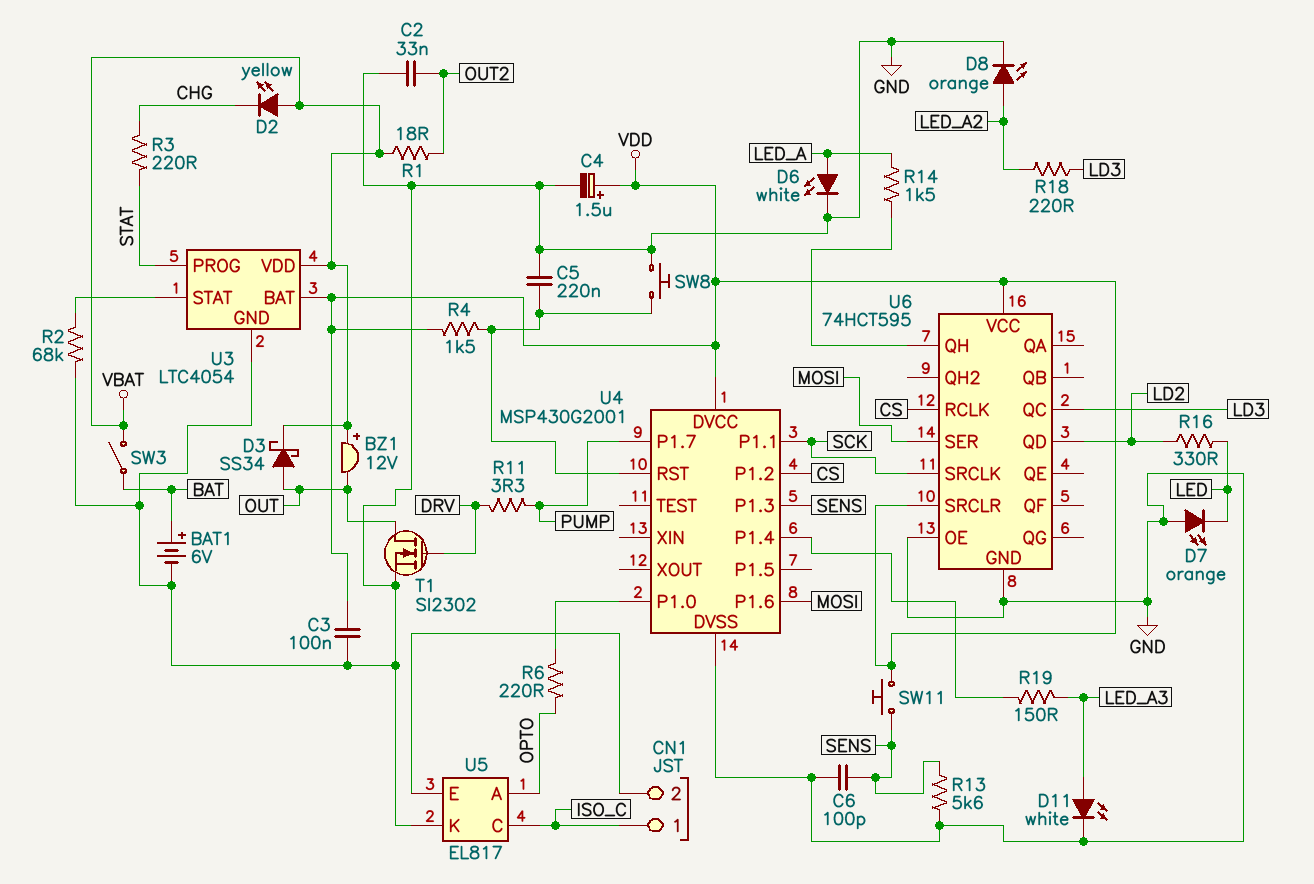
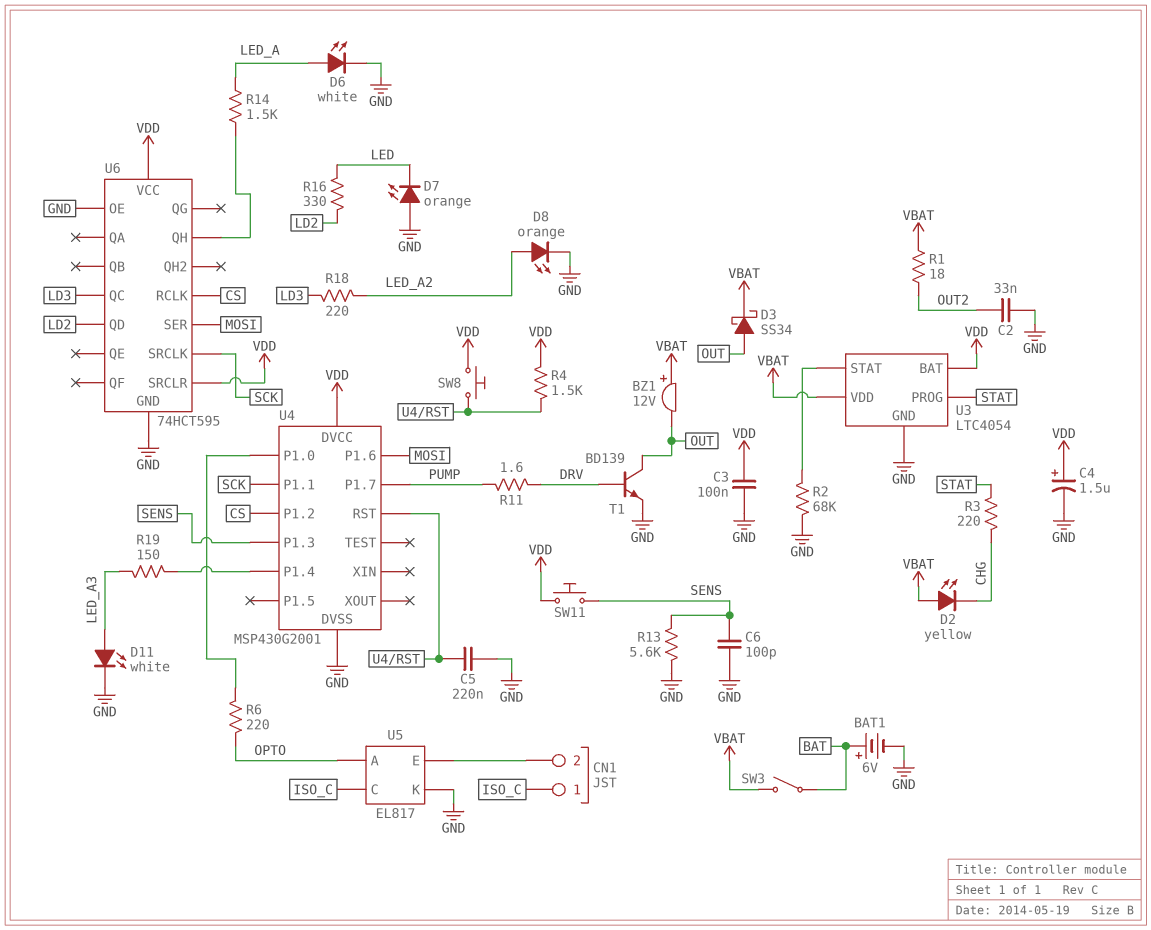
R11: 3.3 (DRV, PUMP) -> 1.6 (DRV, PUMP)
SW8: button (GND, U4/RST) -> button (U4/RST, VDD)
T1: NMOS SI2302 (G DRV, D OUT, S GND) -> NPN BD139 (B DRV, C OUT, E GND)

